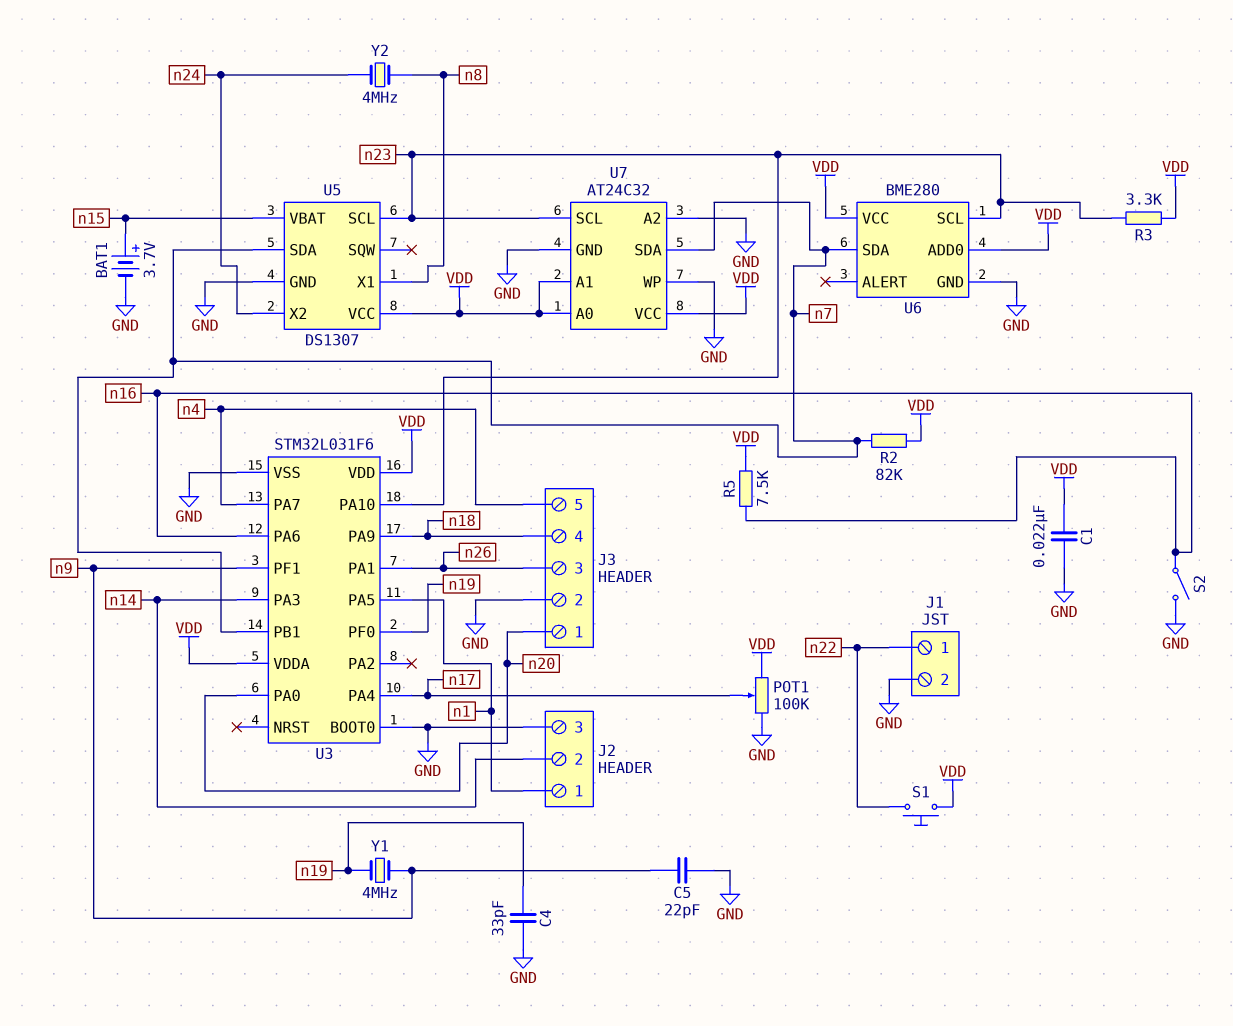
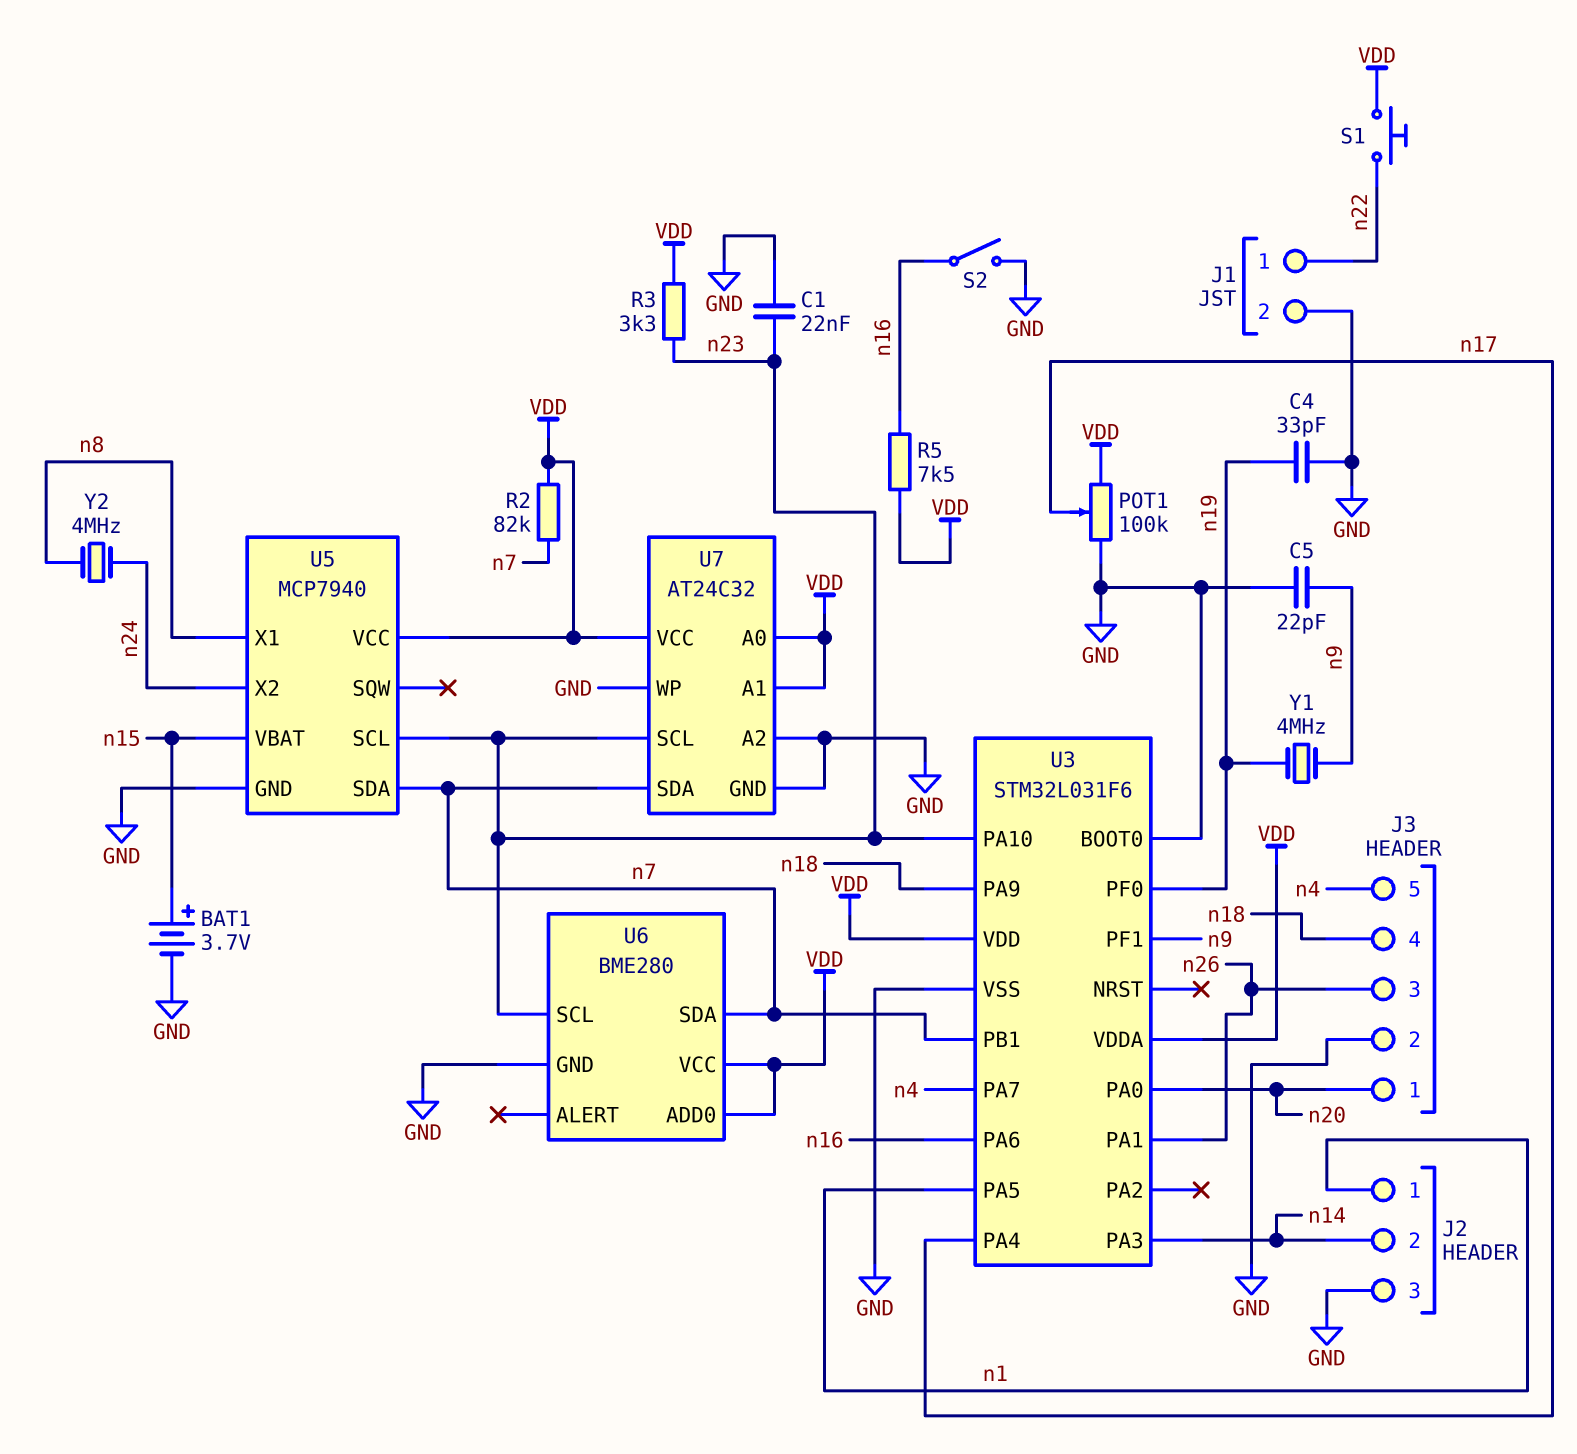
C1: 22nF (GND, VDD) -> 22nF (GND, n23)
U5: DS1307 -> MCP7940

